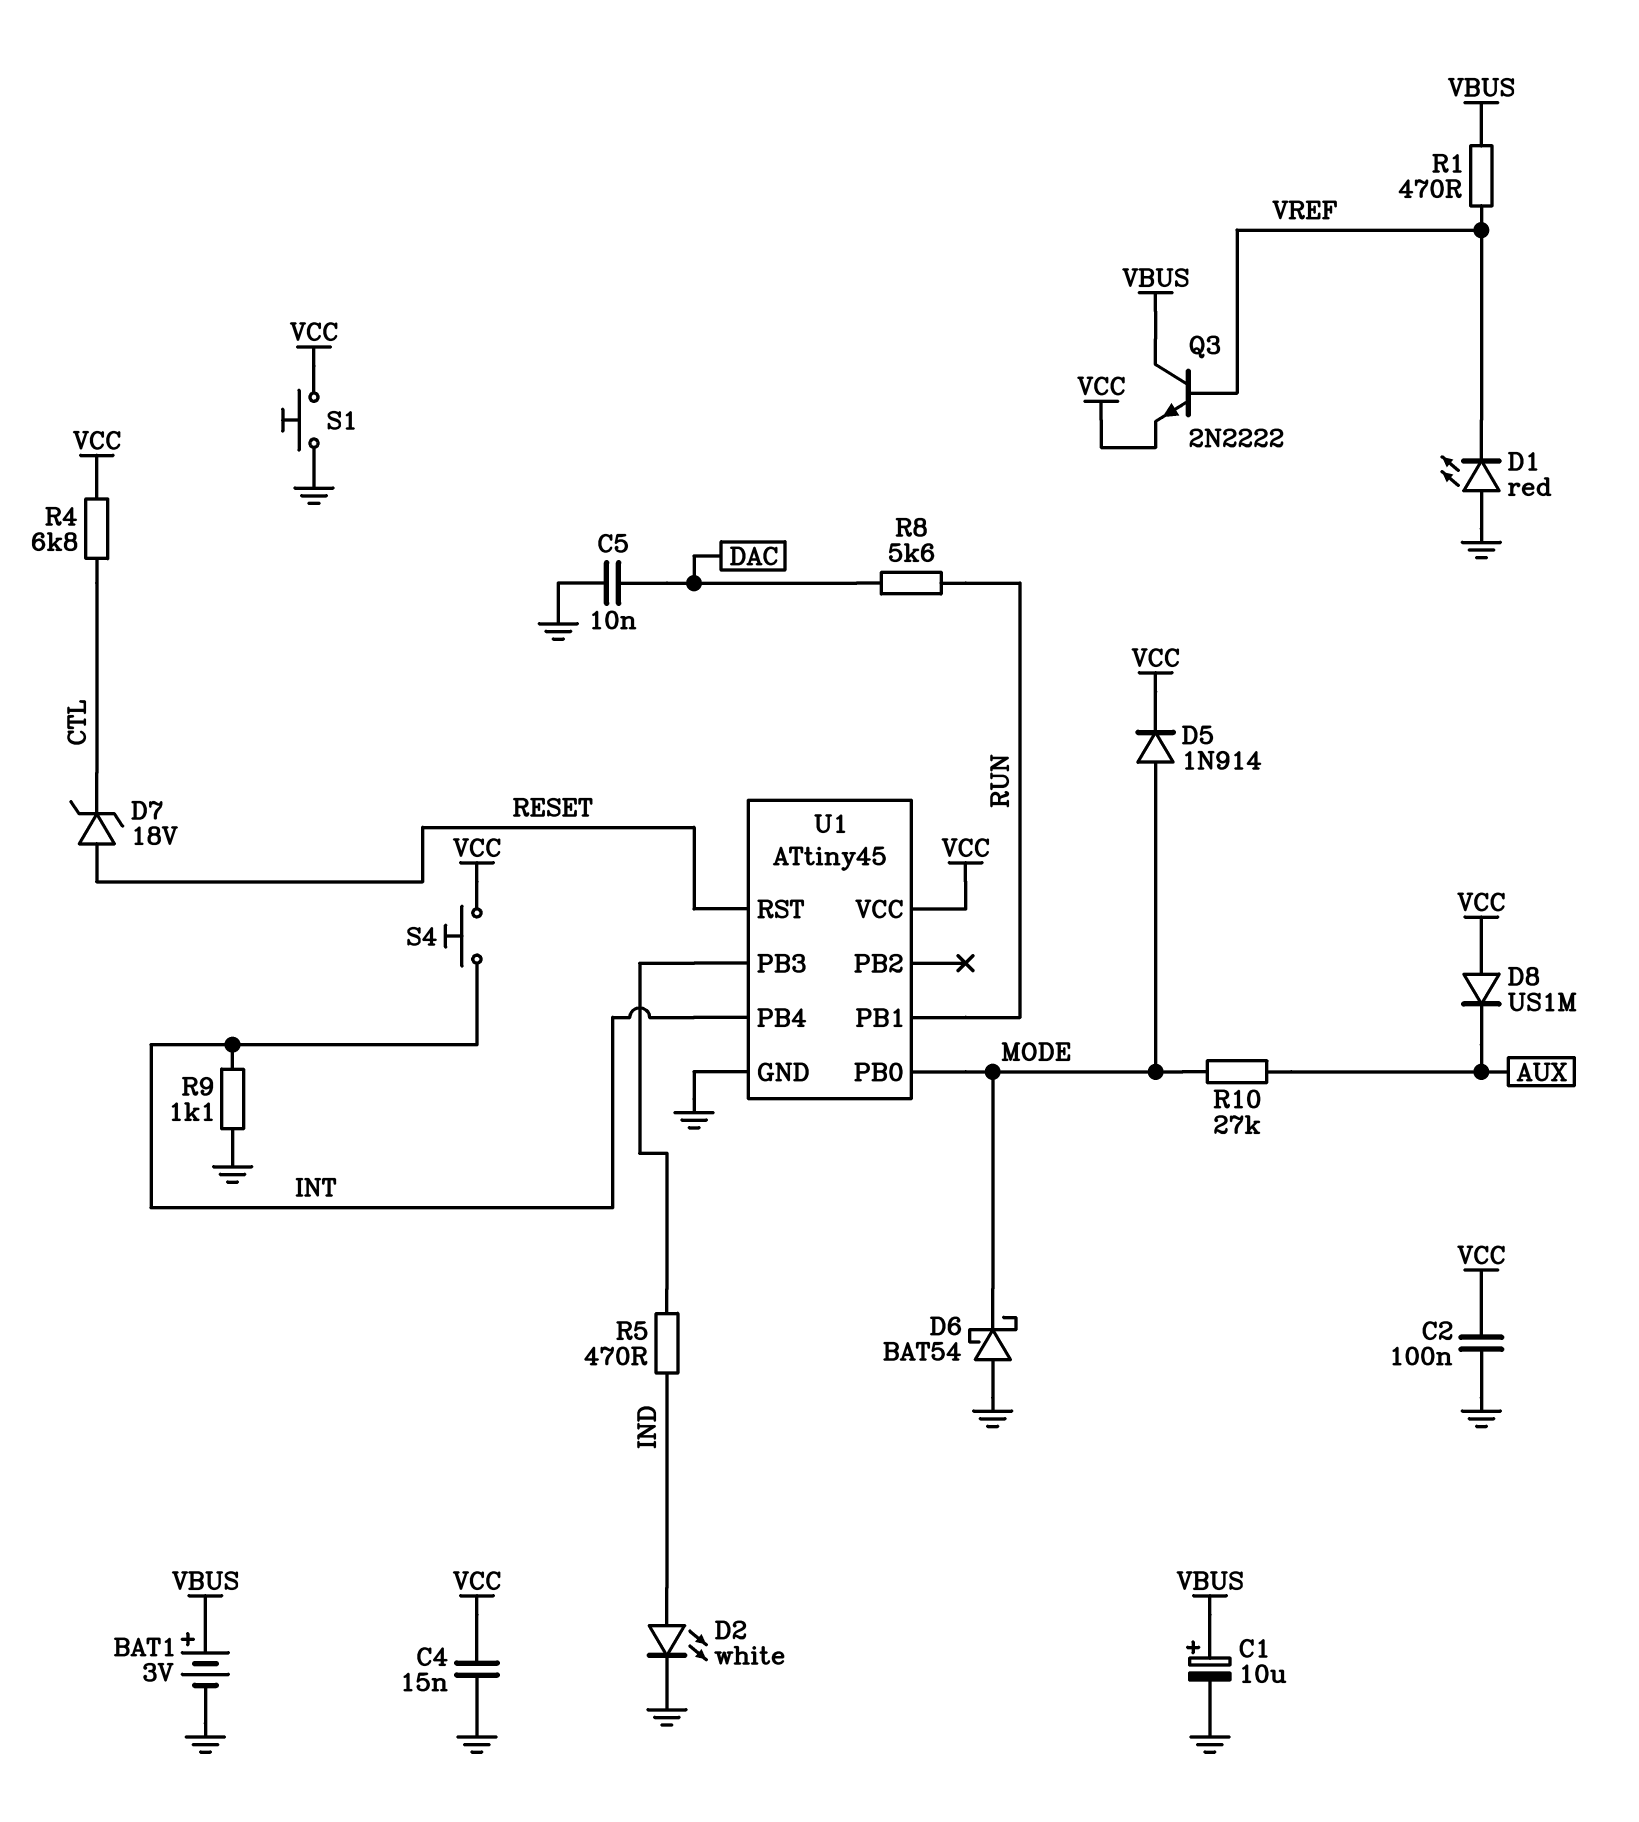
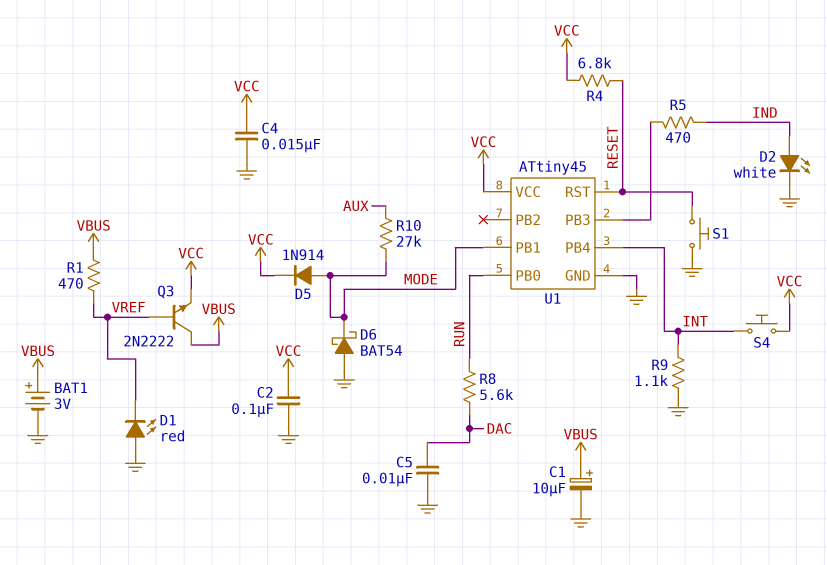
D7: zener 18V (A RESET, K CTL) -> none
D8: diode US1M (A VCC, K AUX) -> none
R4: 6.8k (CTL, VCC) -> 6.8k (RESET, VCC)
S1: button (GND, VCC) -> button (GND, RESET)
U1 pin PB0: MODE -> RUN
U1 pin PB1: RUN -> MODE

